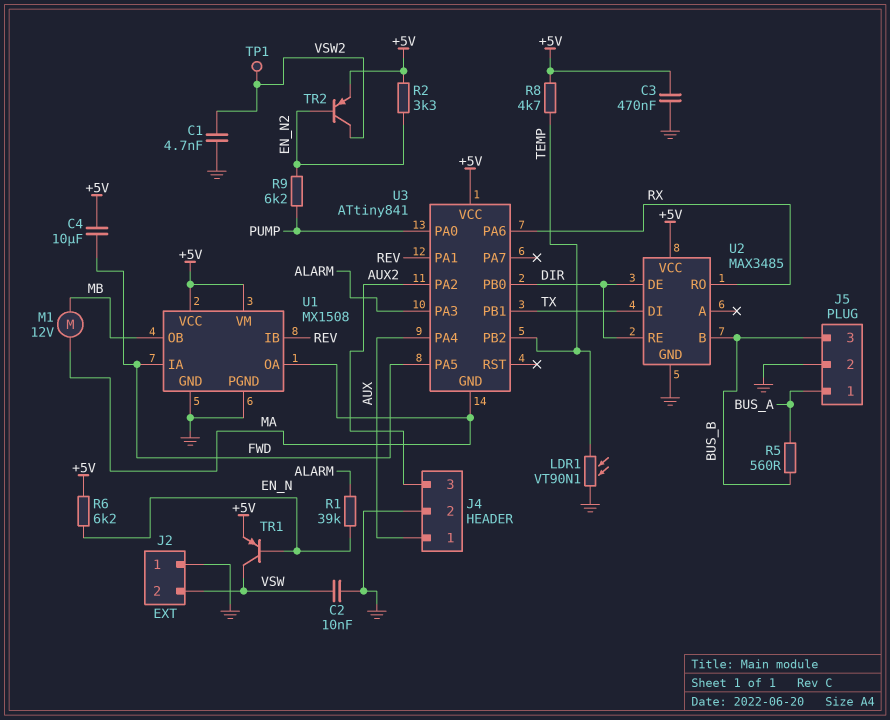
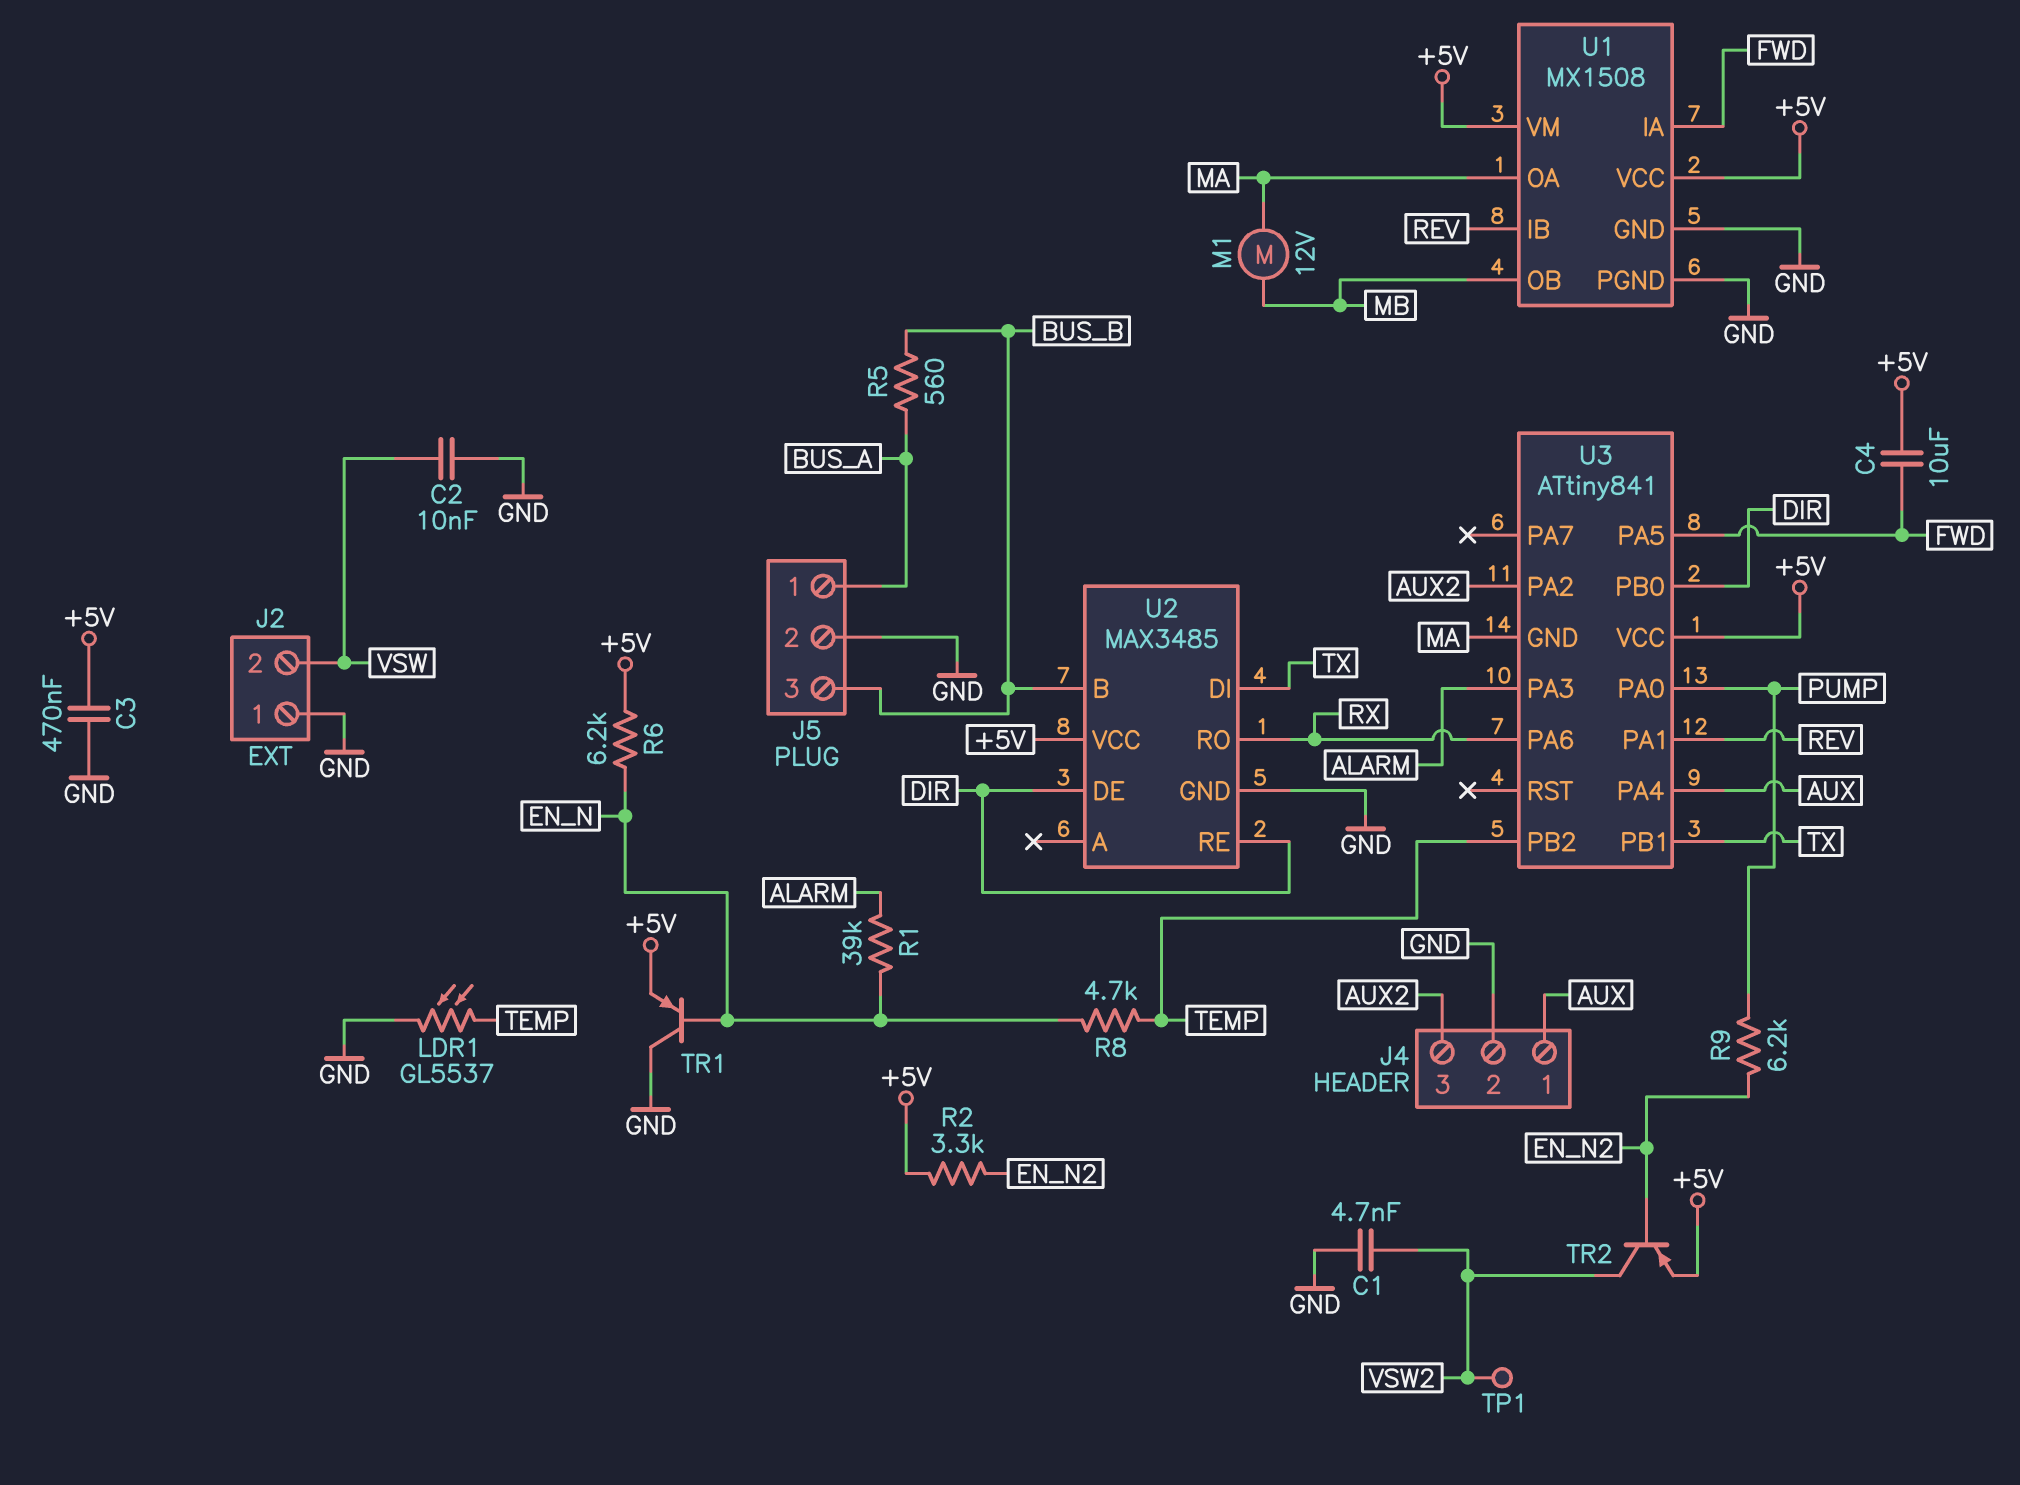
LDR1: VT90N1 (GND, TEMP) -> GL5537 (GND, TEMP)
R8: 4.7k (+5V, TEMP) -> 4.7k (EN_N, TEMP)
TR1: PNP (B EN_N, C VSW, E +5V) -> PNP (B EN_N, C GND, E +5V)

